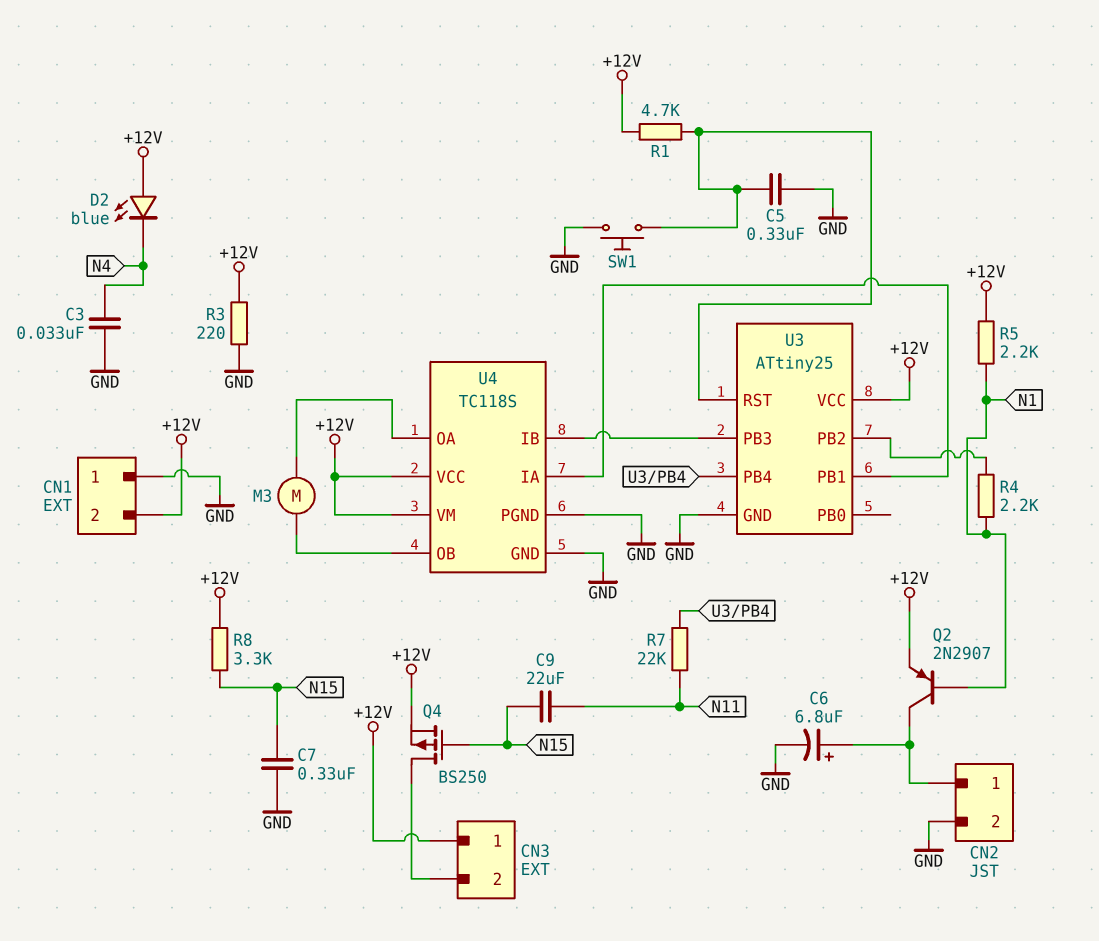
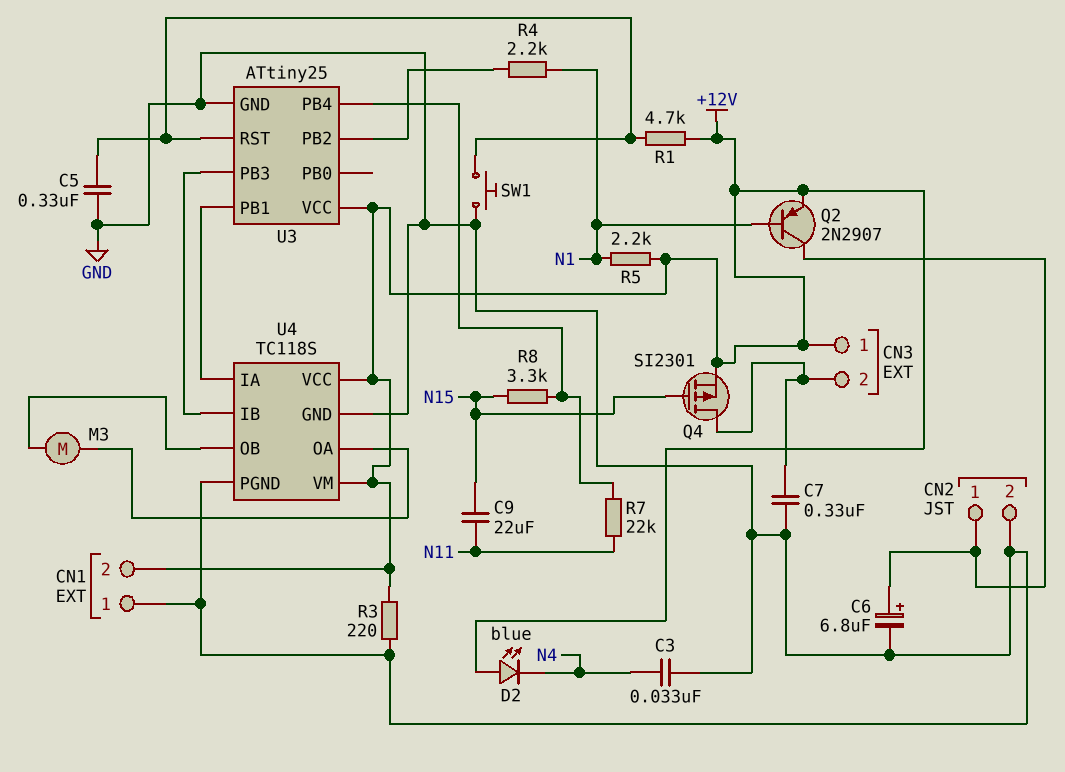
C7: 330nF (GND, N15) -> 330nF (CN3/2, GND)
Q4: PMOS BS250 (G N15, D CN3/2, S +12V) -> PMOS SI2301 (G N15, D CN3/2, S +12V)
R8: 3.3k (+12V, N15) -> 3.3k (N15, U3/PB4)

